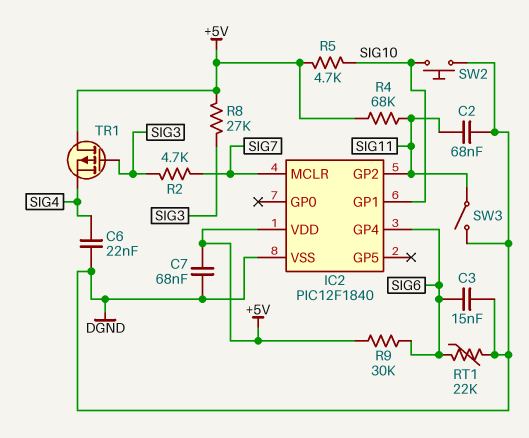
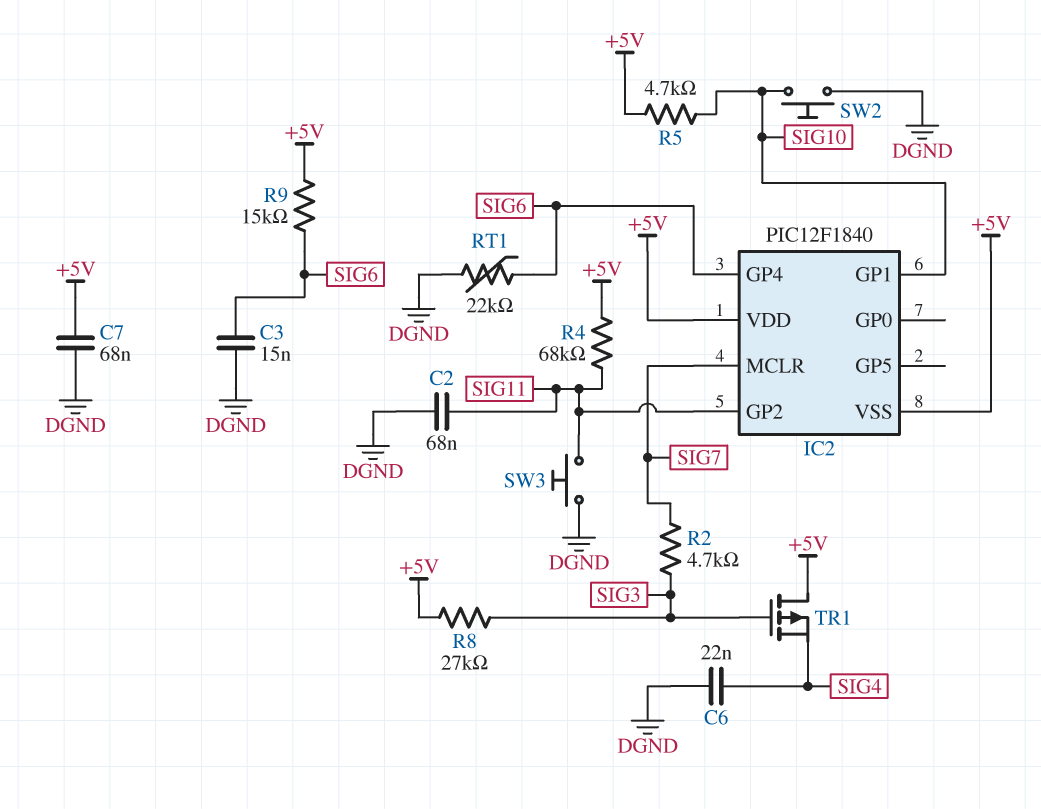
IC2 pin VSS: DGND -> +5V
R9: 30k (+5V, SIG6) -> 15k (+5V, SIG6)
SW3: switch (DGND, SIG11) -> button (DGND, SIG11)

